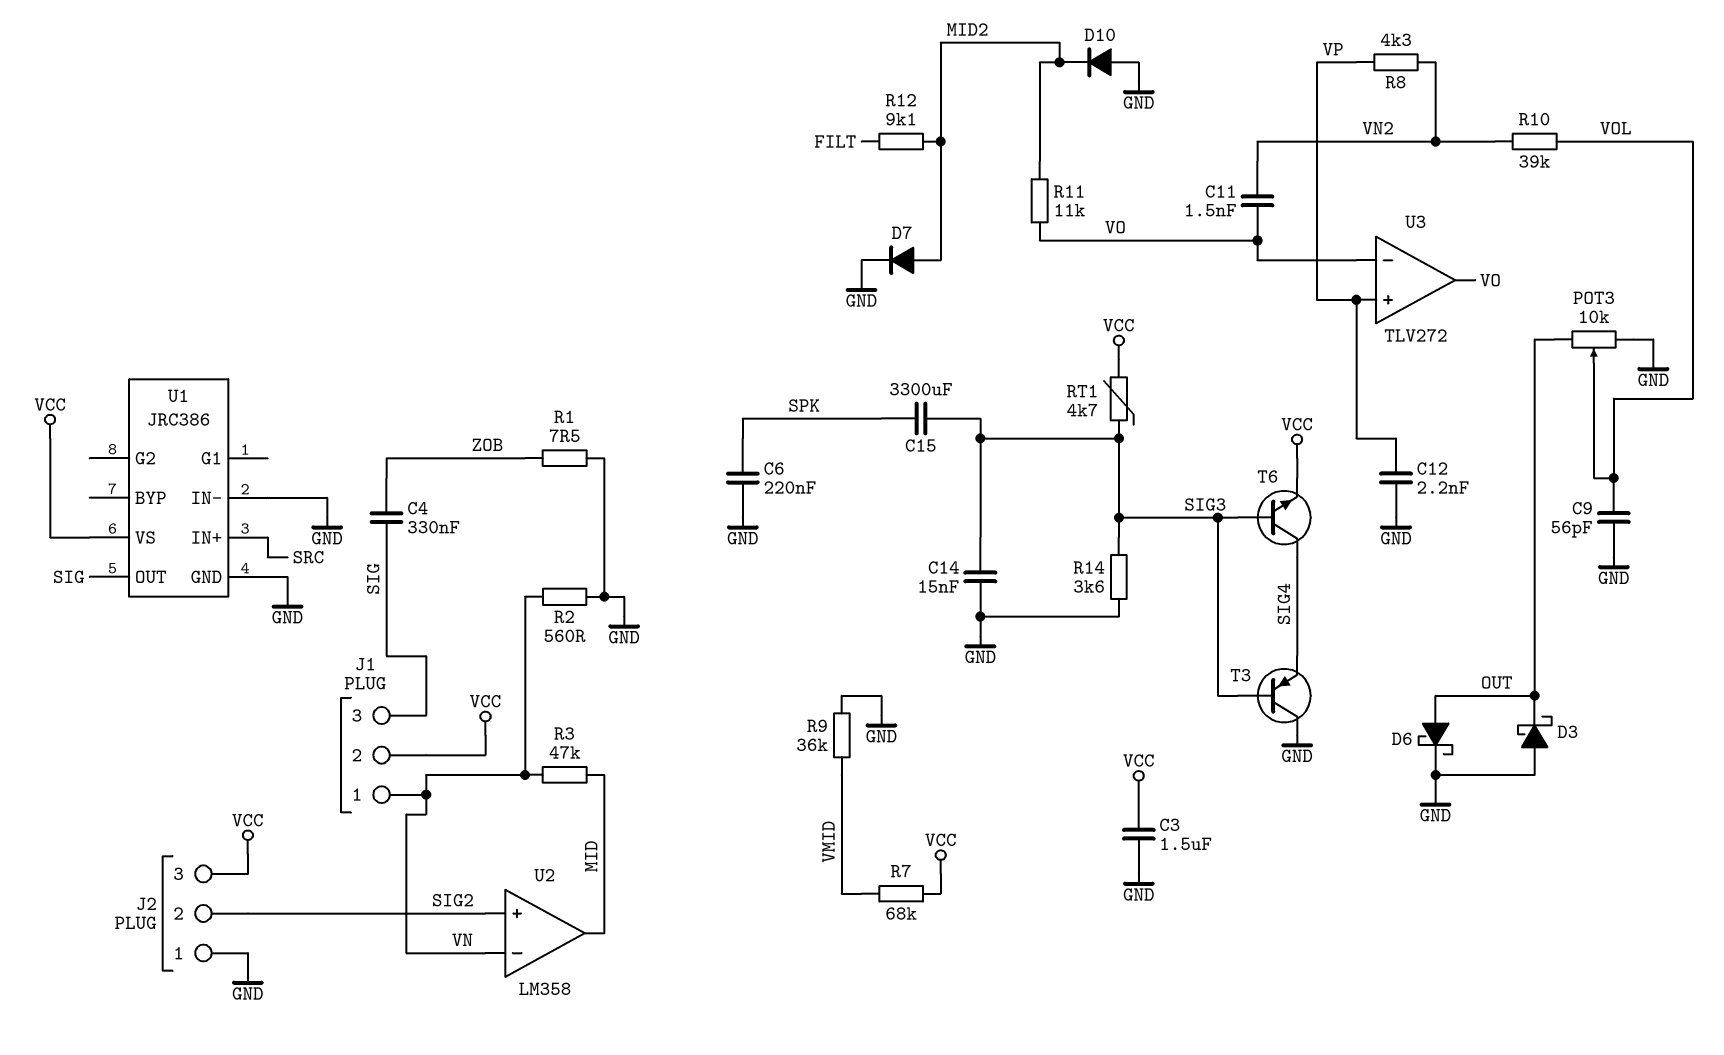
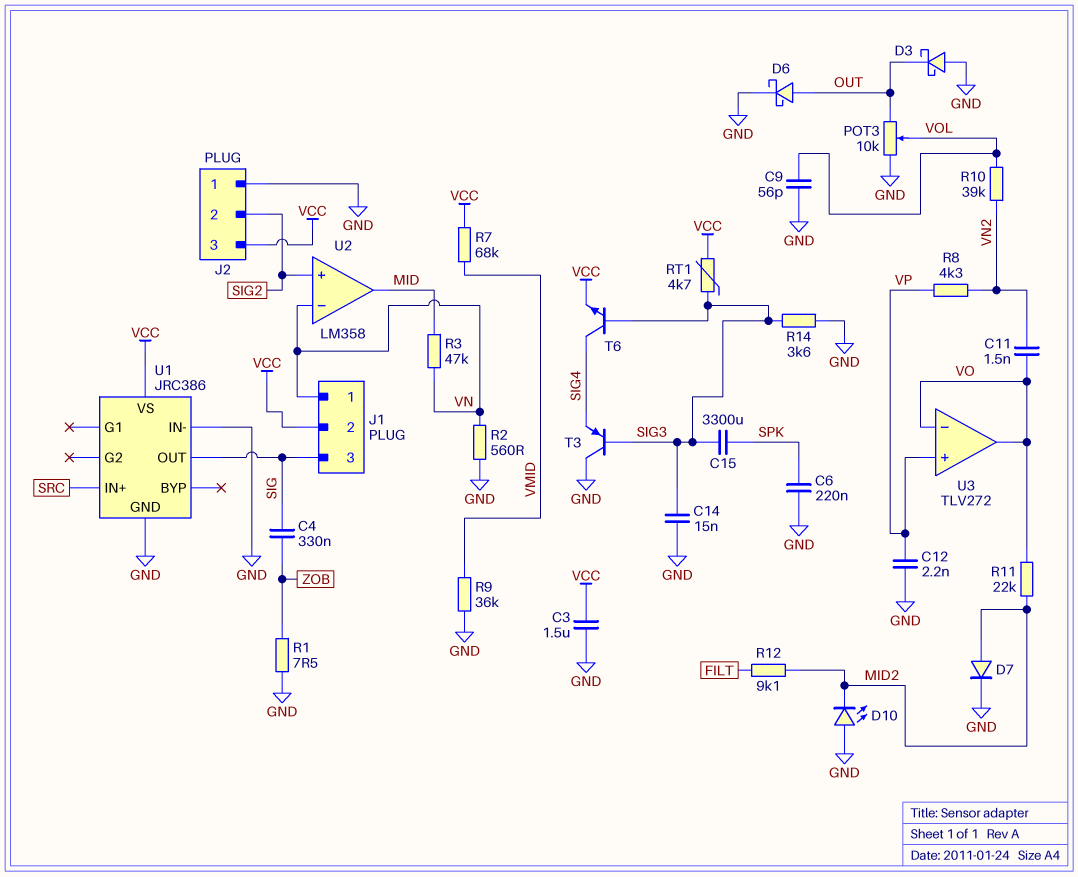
D10: diode (A GND, K MID2) -> LED (A GND, K MID2)
R11: 11k (MID2, VO) -> 22k (MID2, VO)

